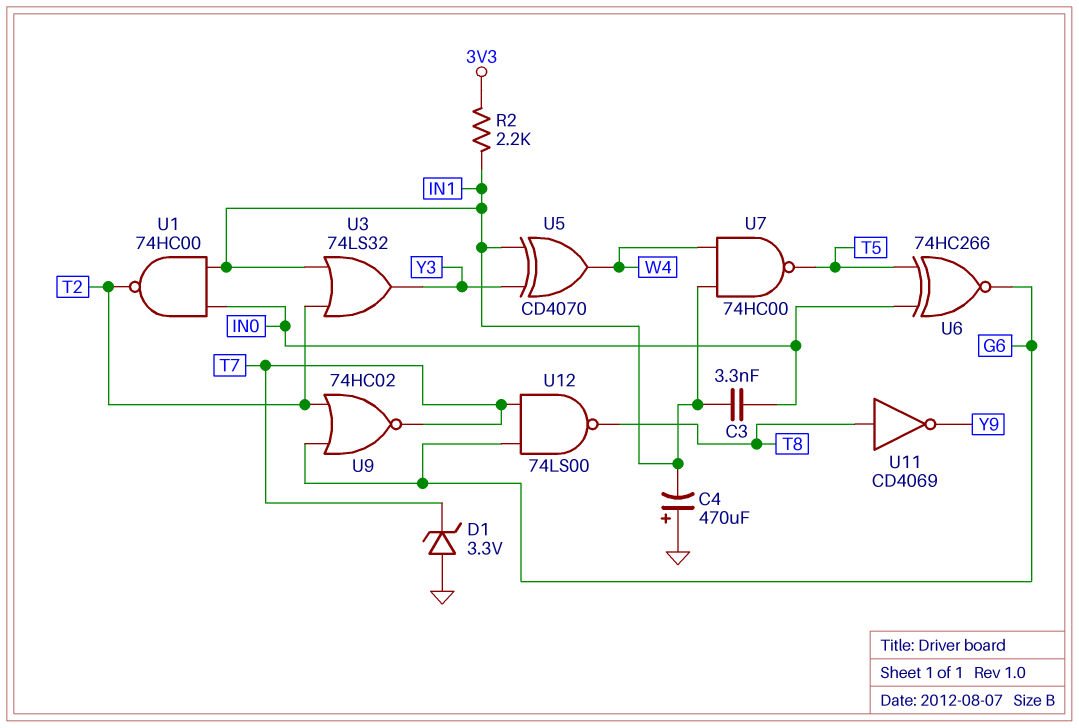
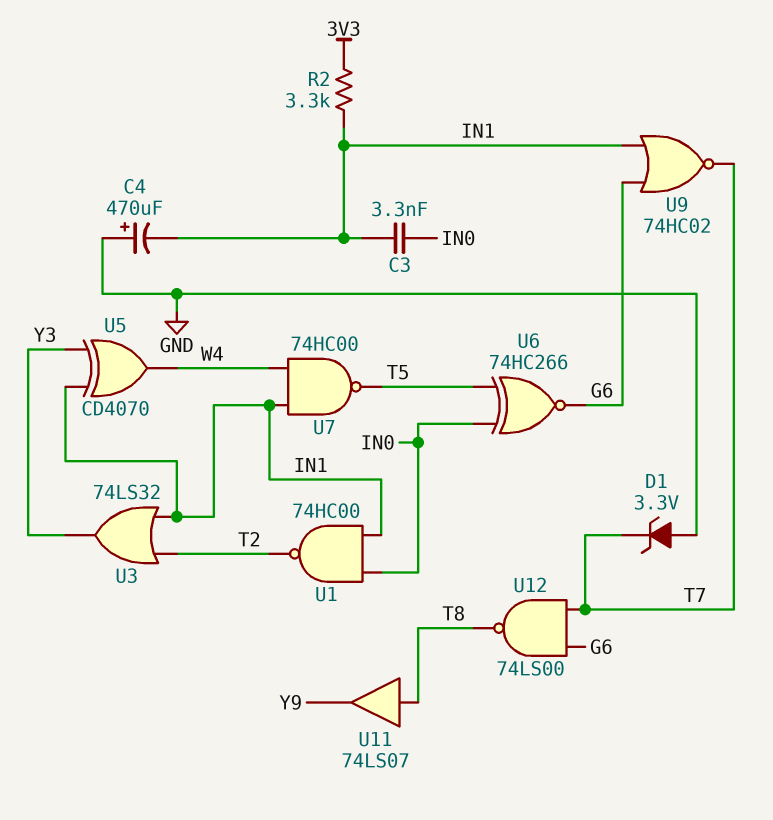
R2: 2.2k (3V3, IN1) -> 3.3k (3V3, IN1)
U9: NOR 74HC02 (in G6, in T2, out T7) -> NOR 74HC02 (in G6, in IN1, out T7)
U11: NOT CD4069 (in T8, out Y9) -> buffer 74LS07 (in T8, out Y9)

